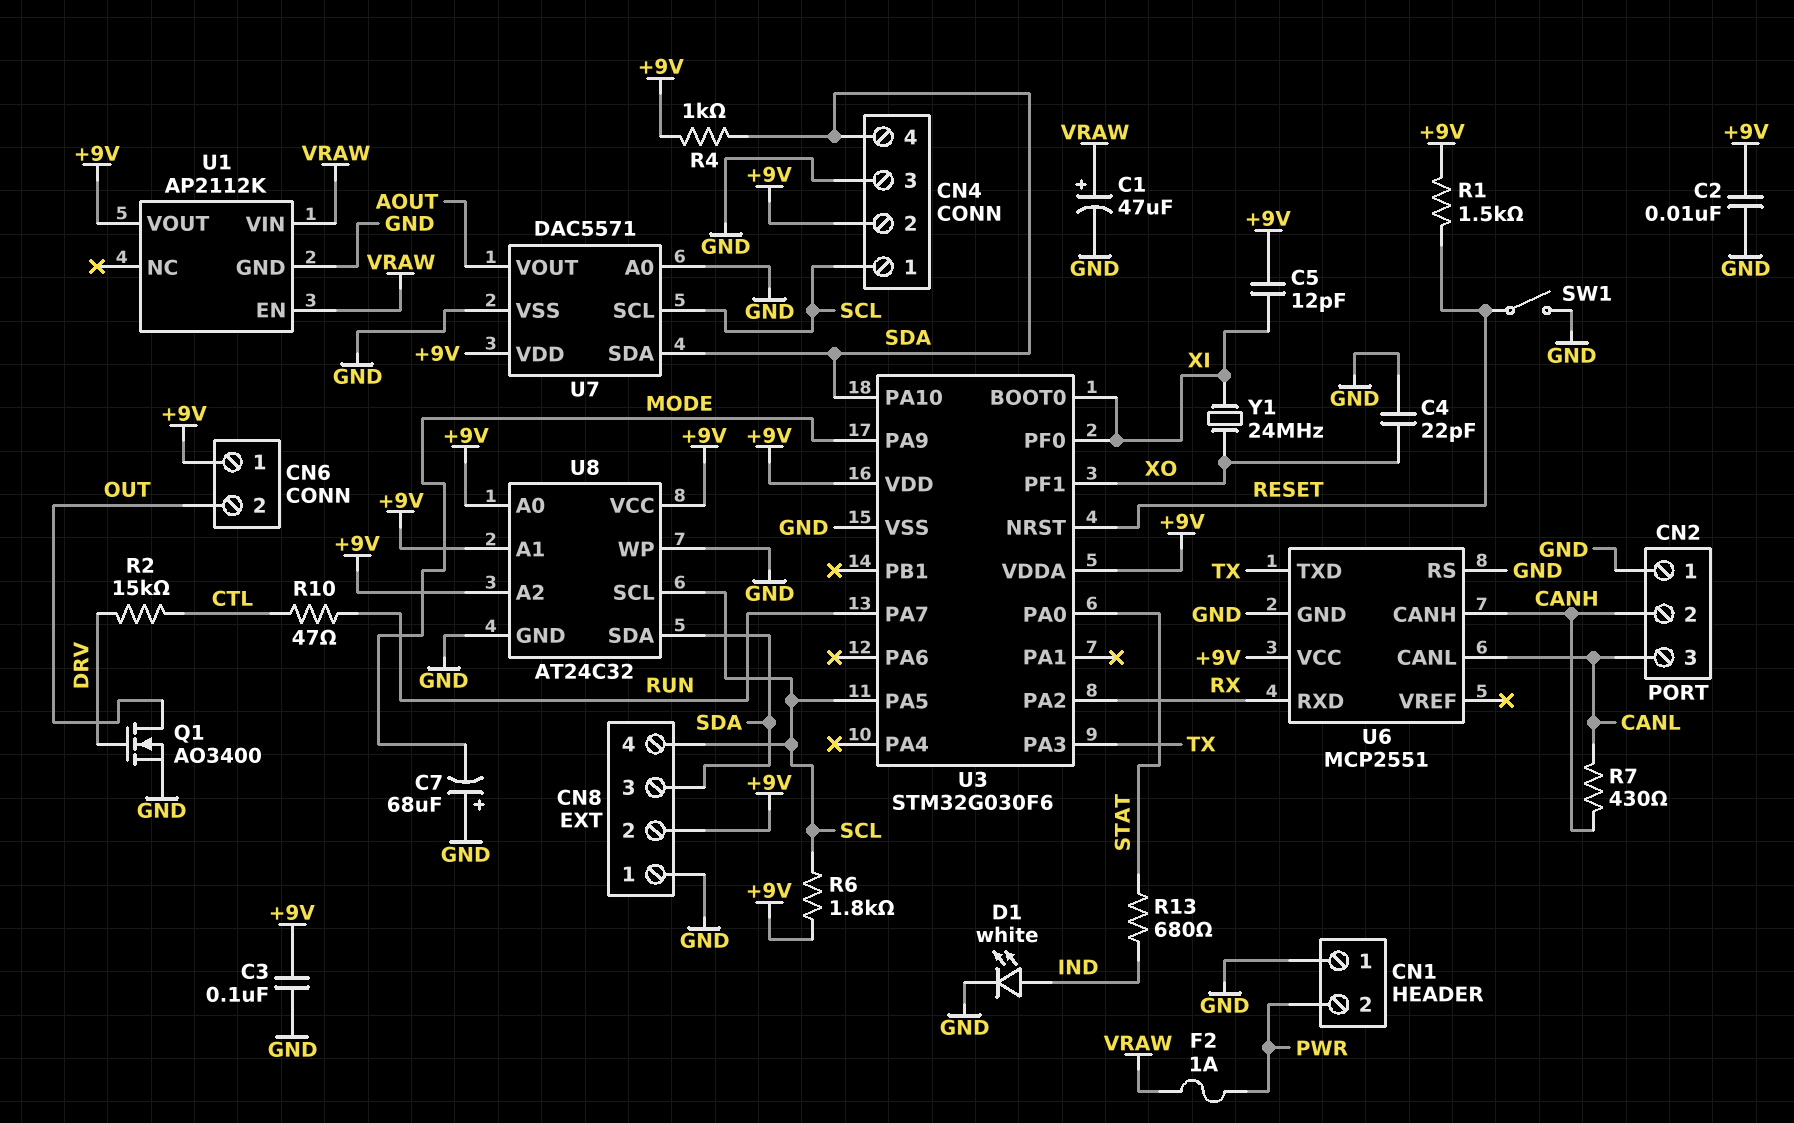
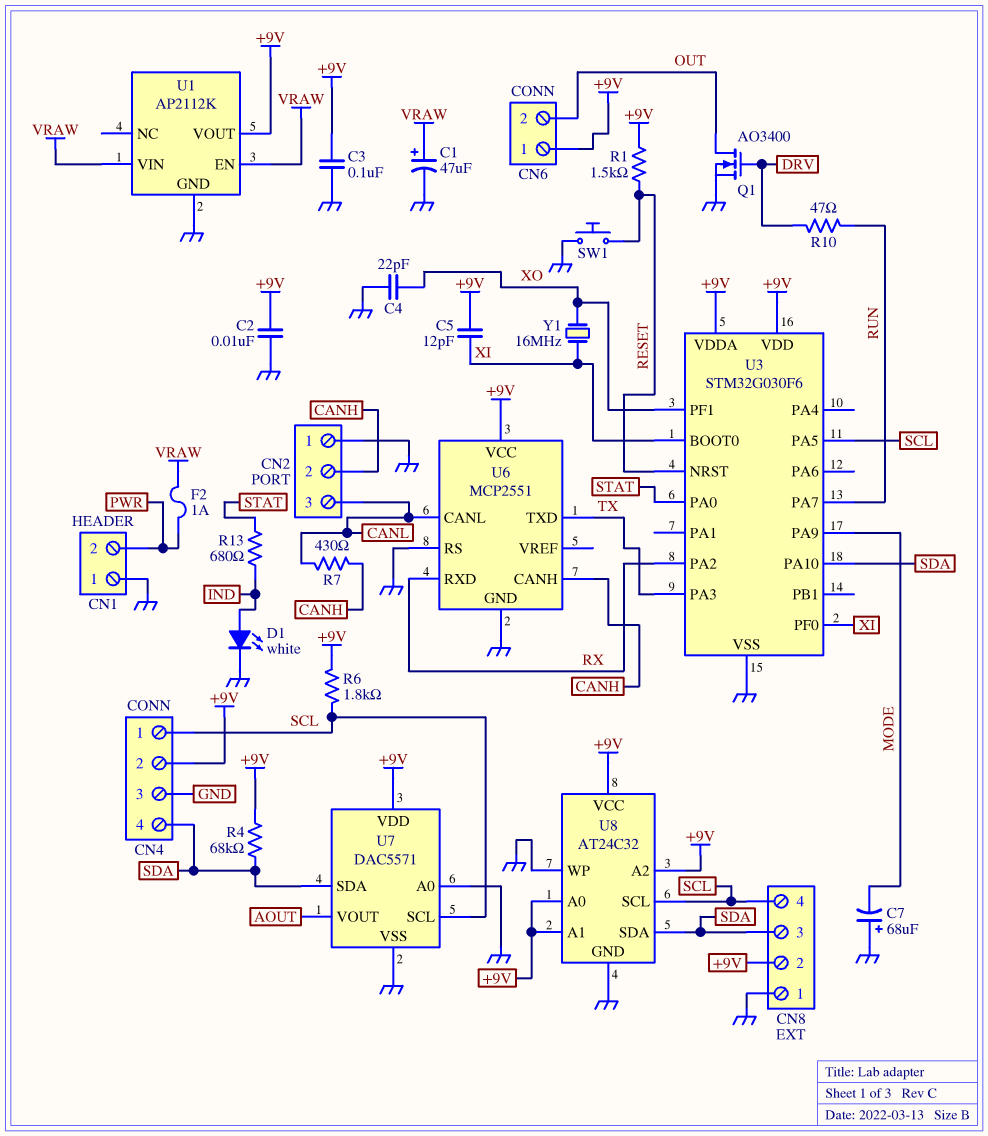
R2: 15k (CTL, DRV) -> none
R4: 1k (+9V, SDA) -> 68k (+9V, SDA)
R10: 47 (CTL, RUN) -> 47 (DRV, RUN)
SW1: switch (GND, RESET) -> button (GND, RESET)
Y1: 24MHz (XI, XO) -> 16MHz (XI, XO)

